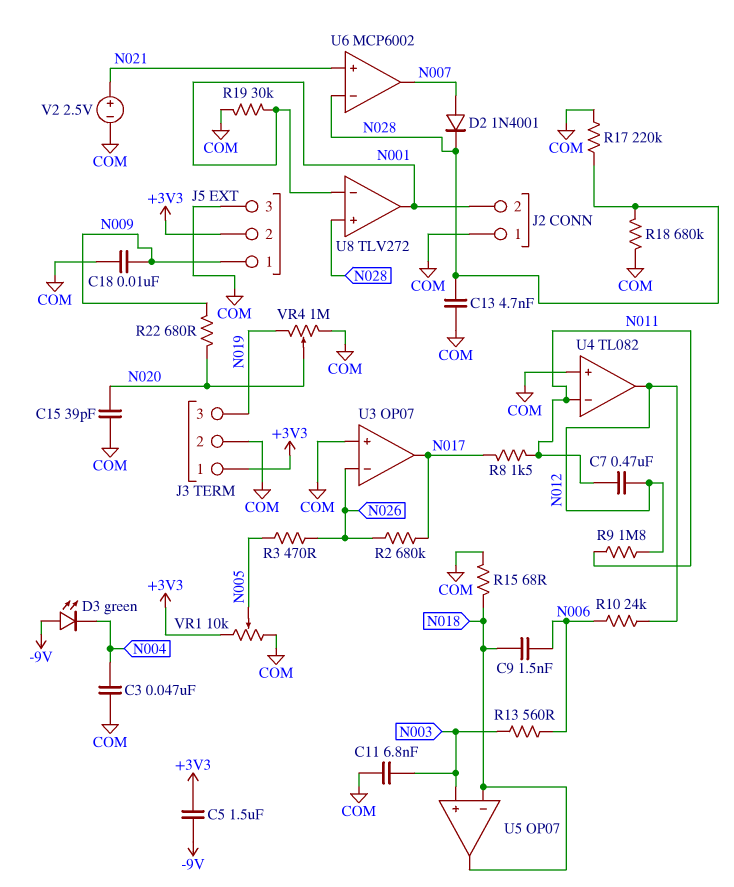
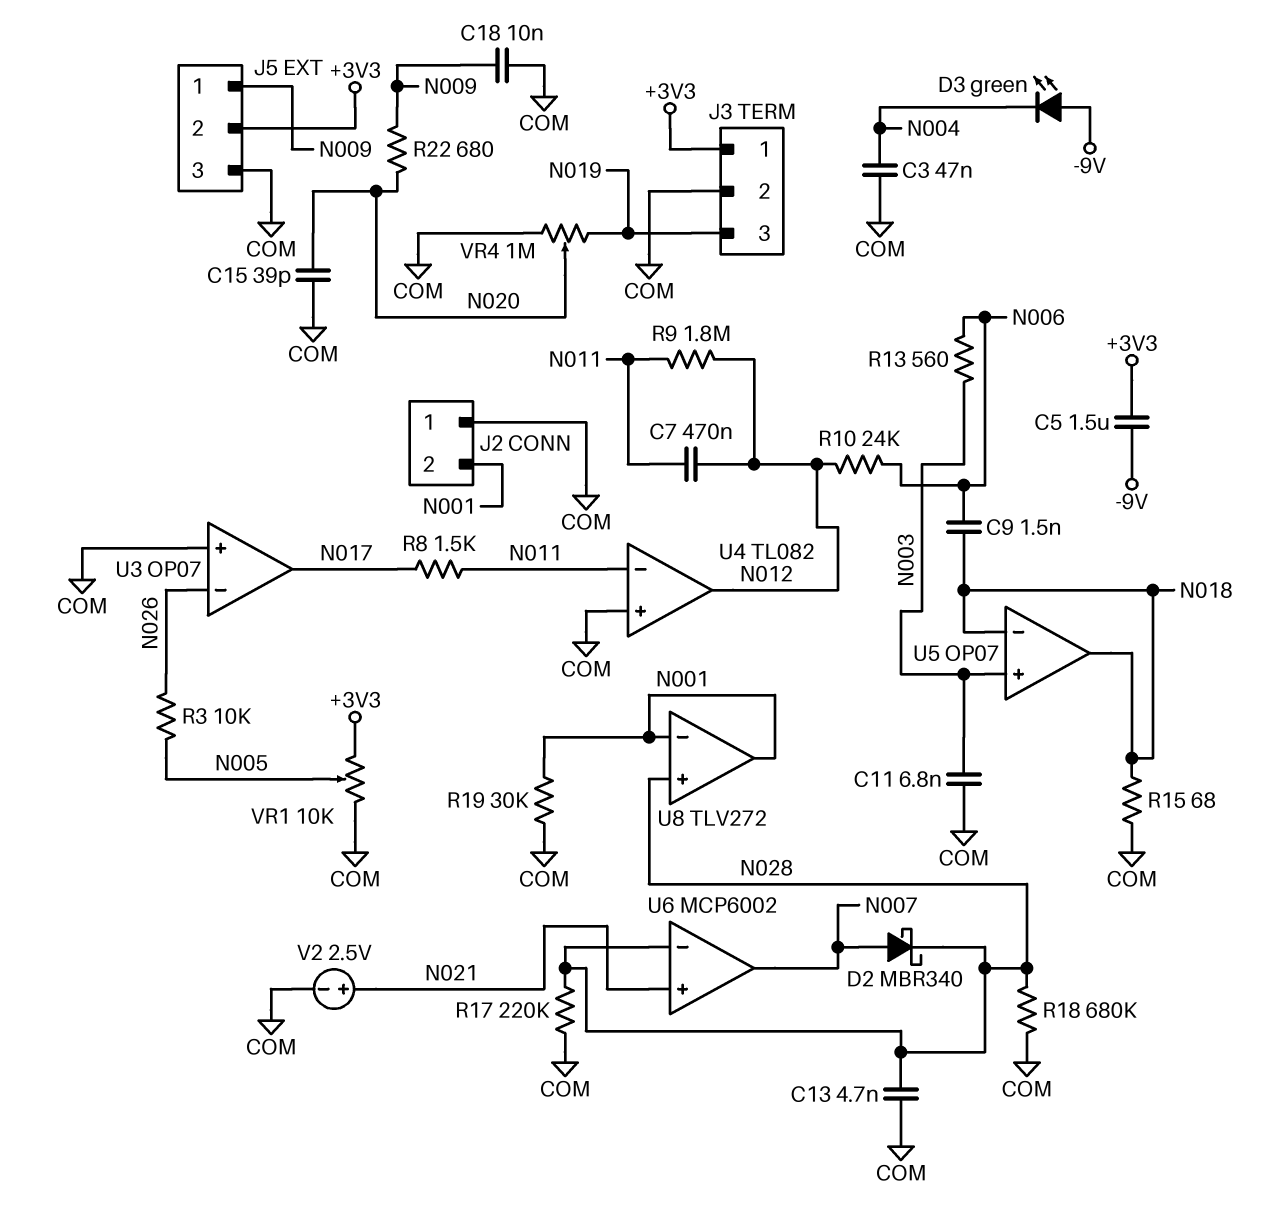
D2: diode 1N4001 (A N007, K N028) -> schottky MBR340 (A N007, K N028)
R2: 680k (N017, N026) -> none
R3: 470 (N005, N026) -> 10k (N005, N026)

